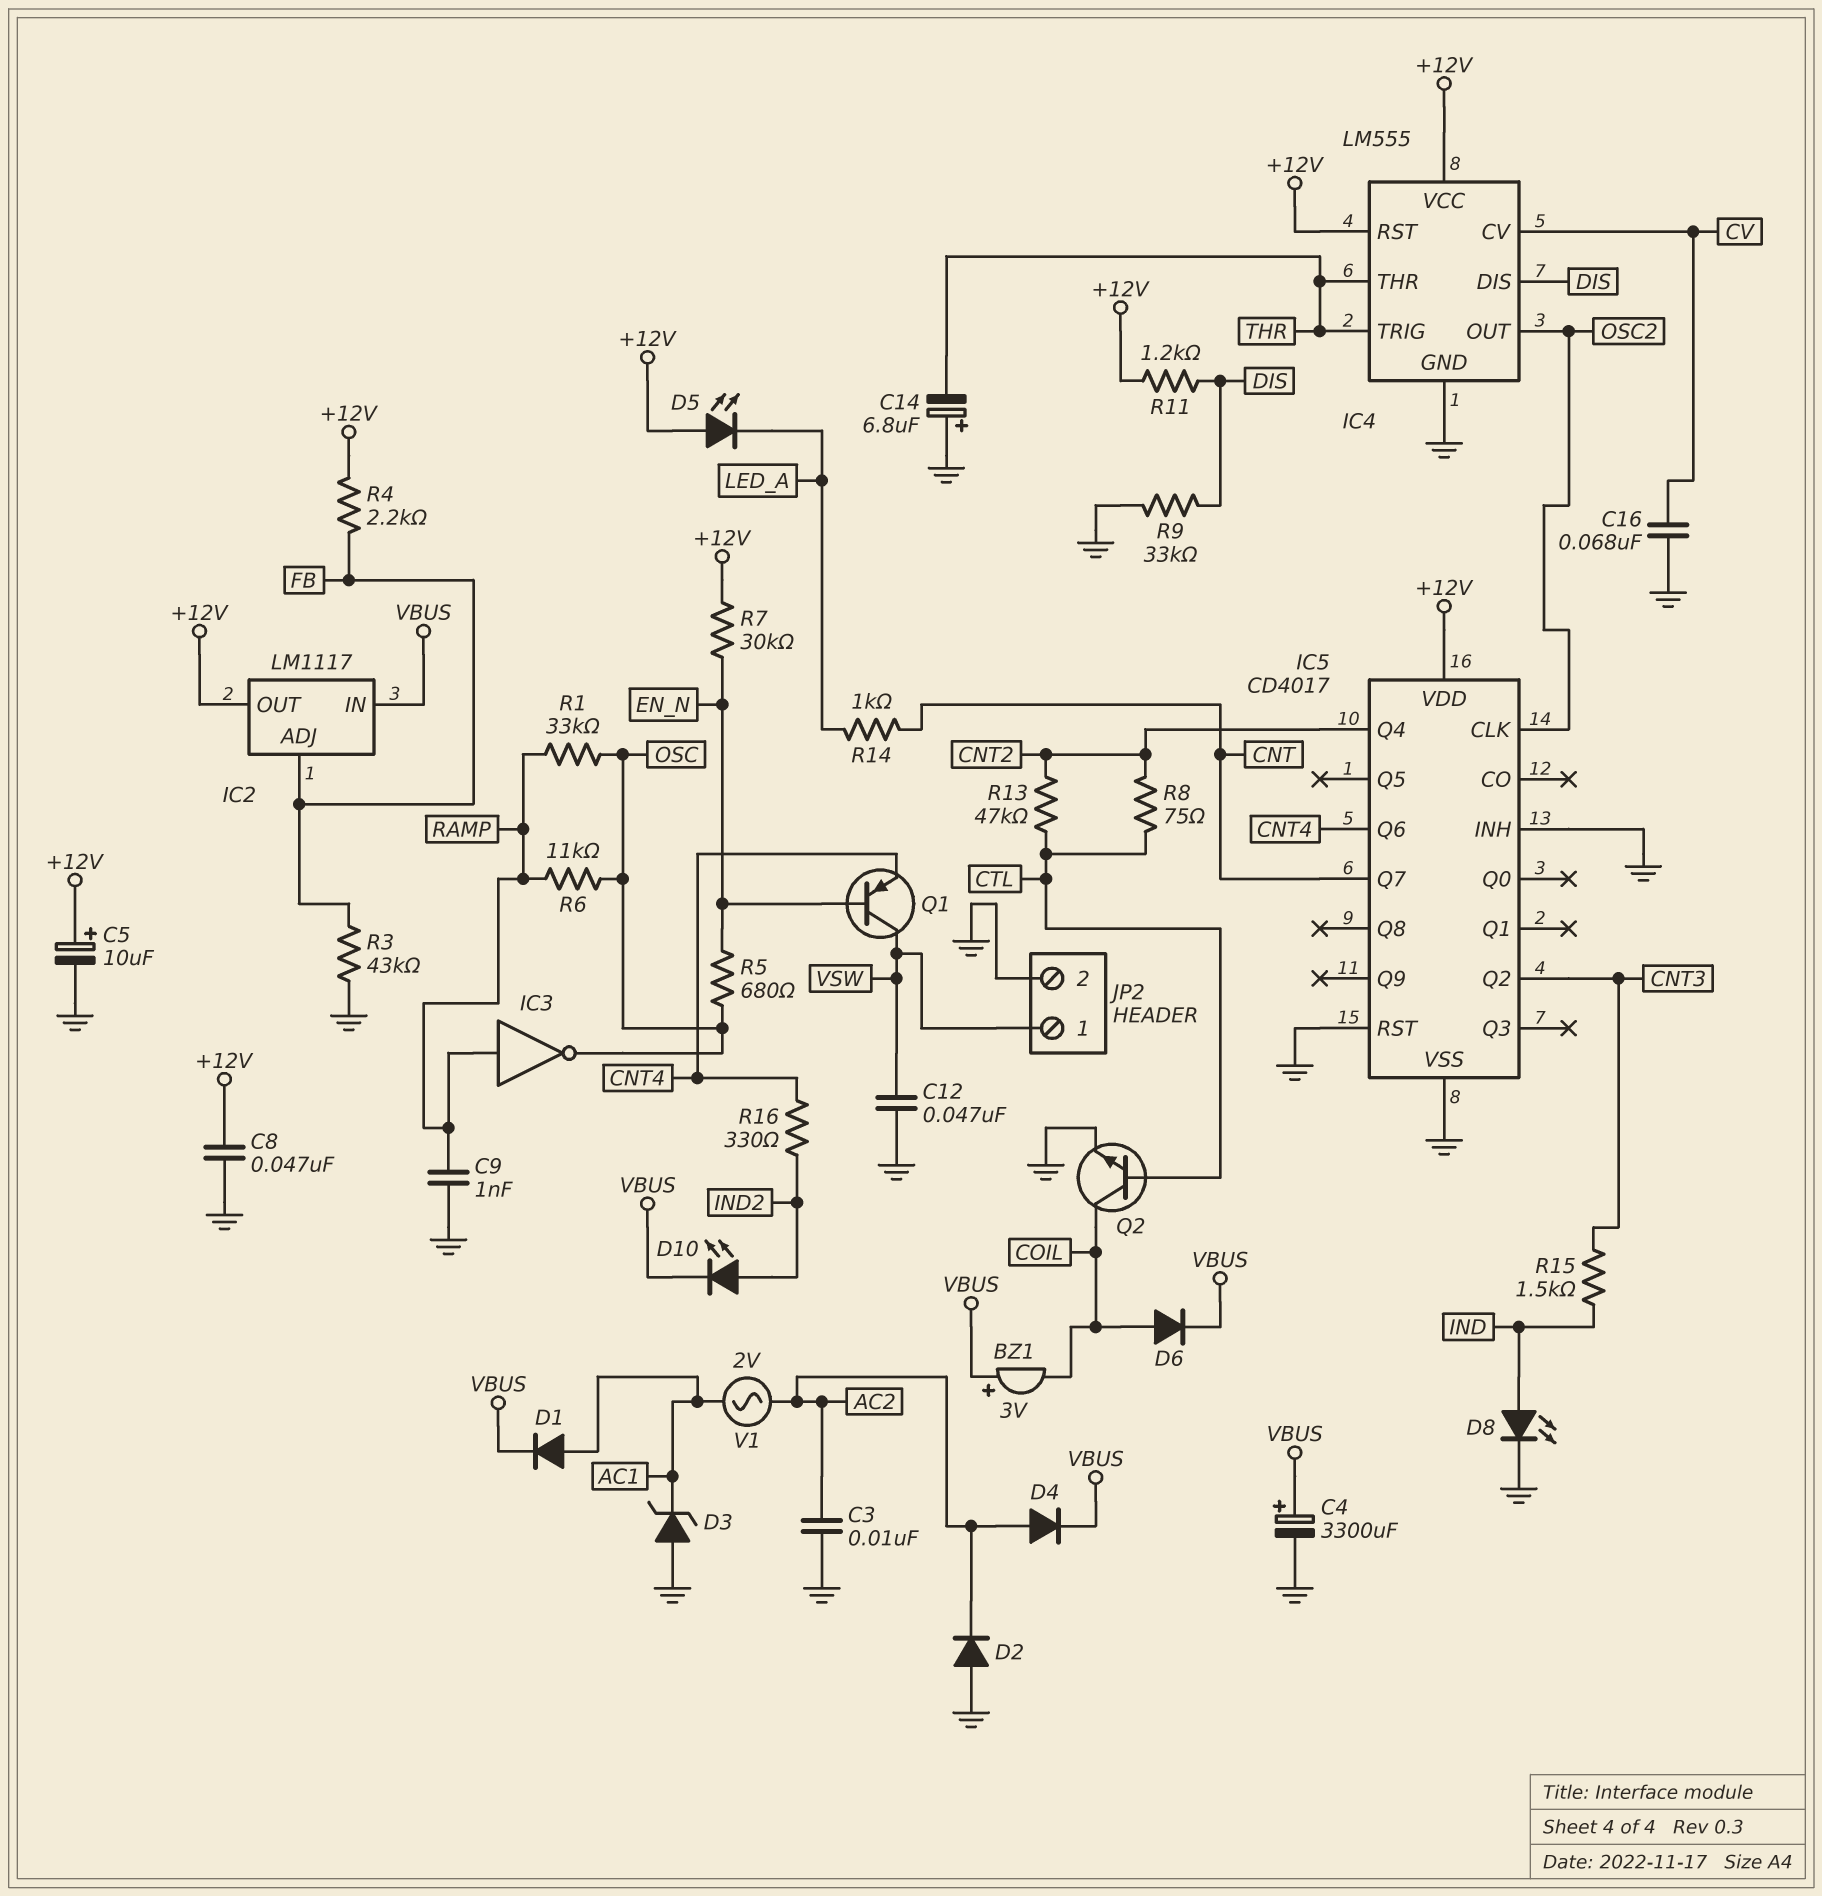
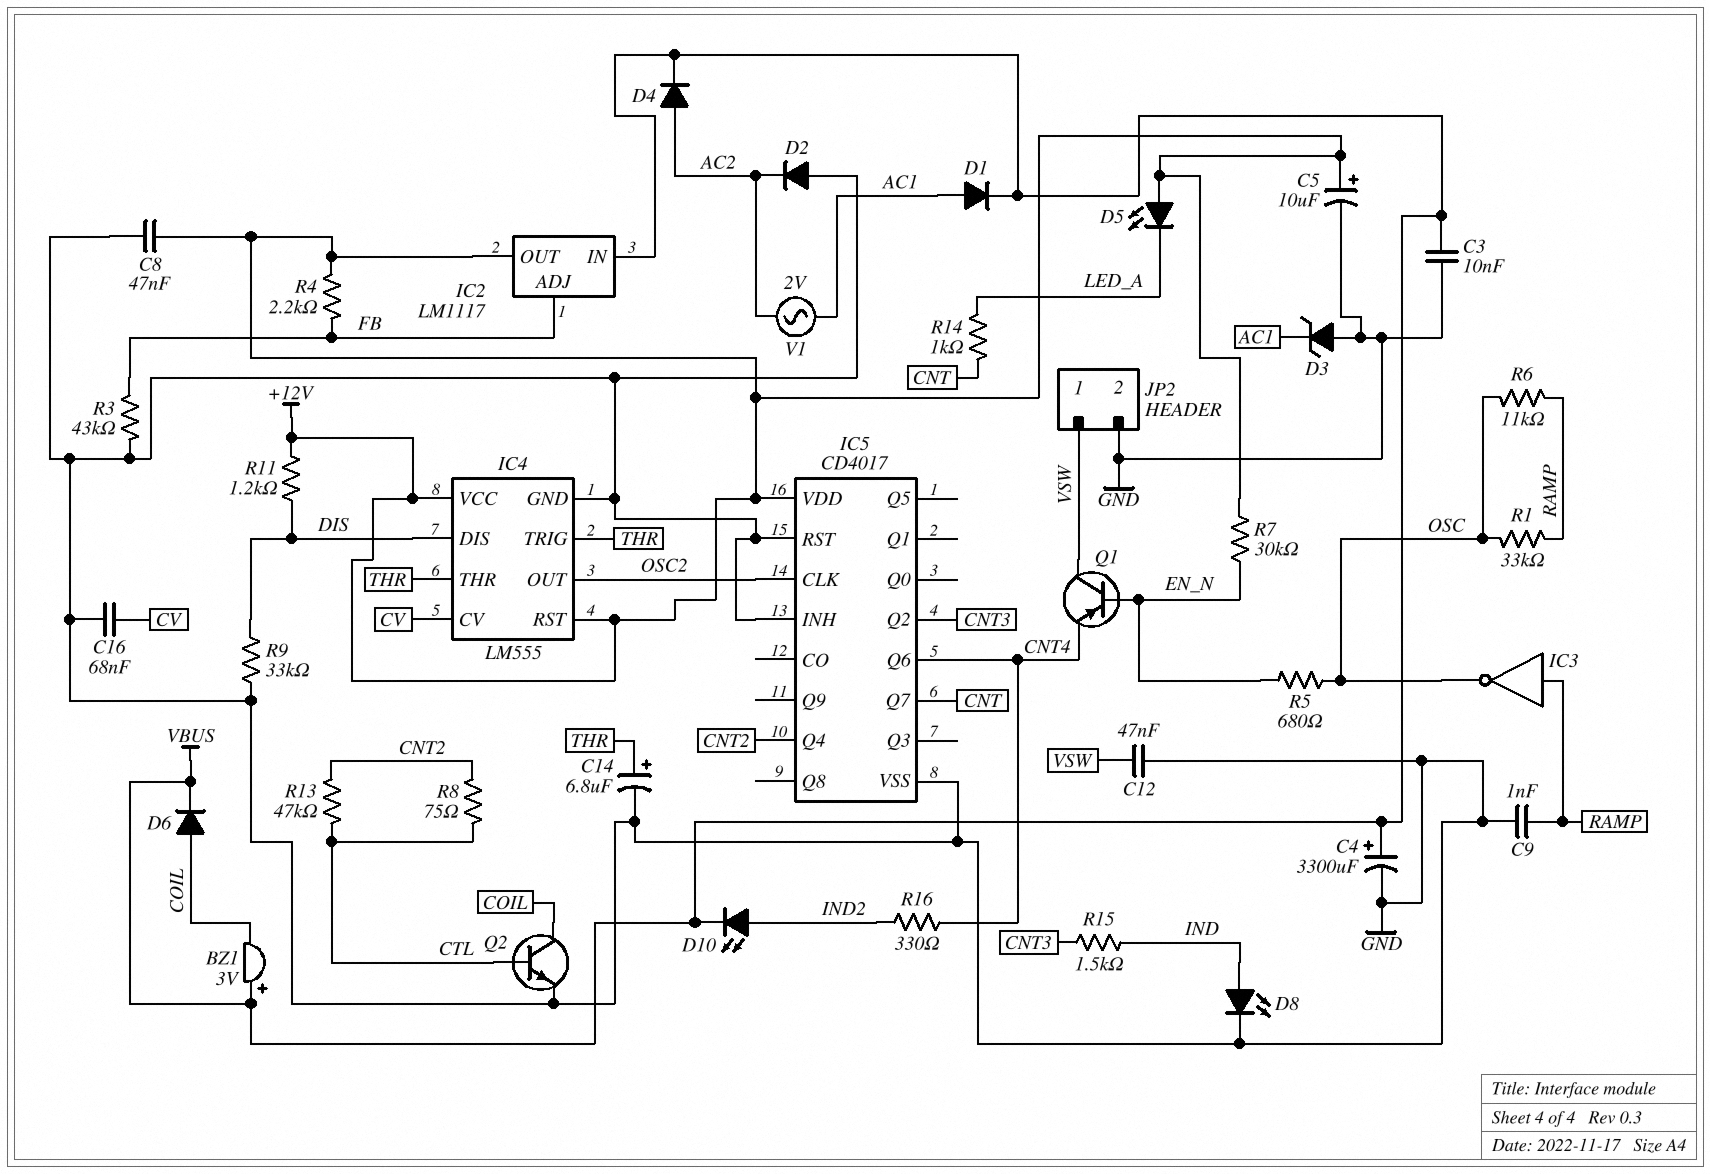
C3: 10nF (AC2, GND) -> 10nF (GND, VBUS)
C14: 6.8uF (plus GND, minus THR) -> 6.8uF (plus THR, minus GND)

